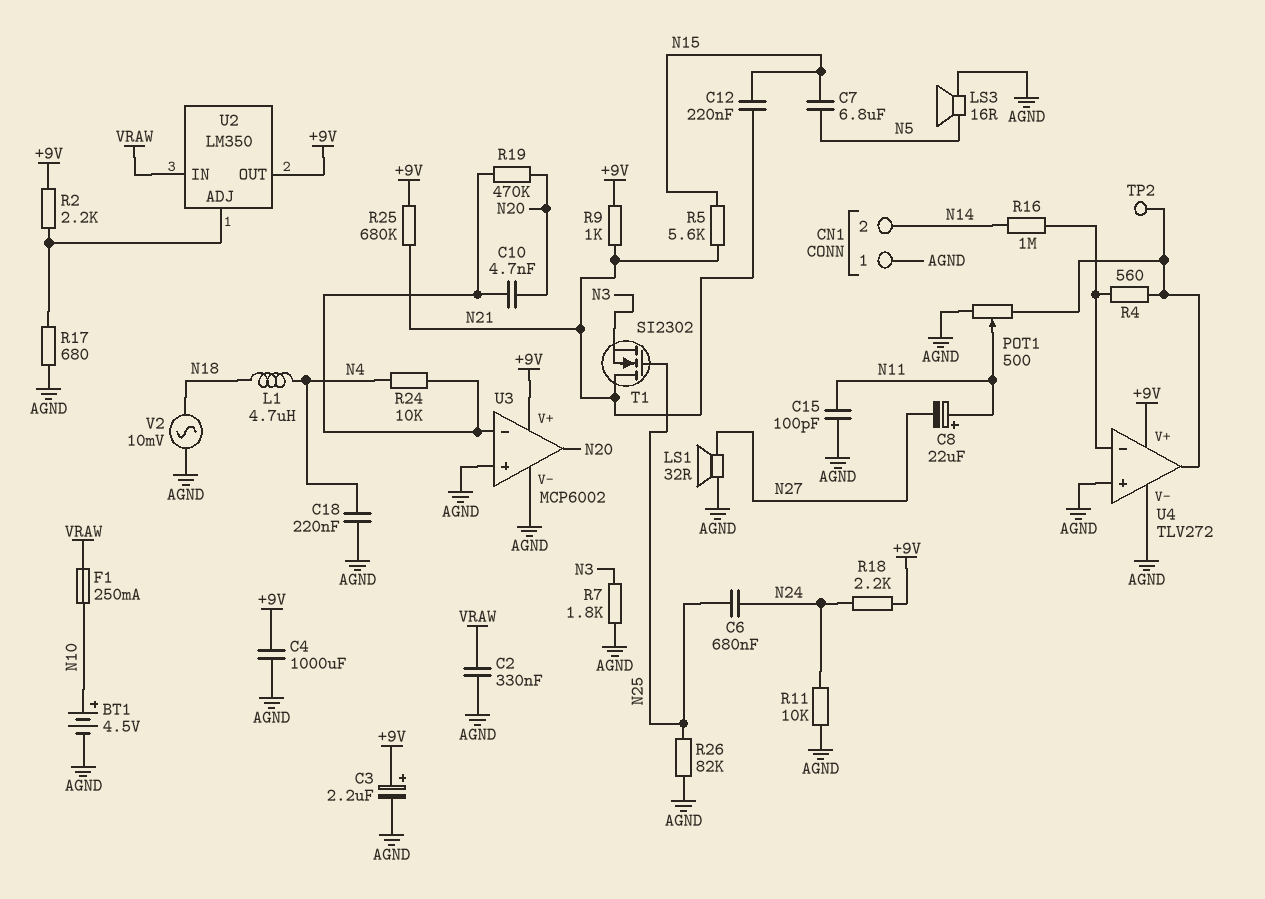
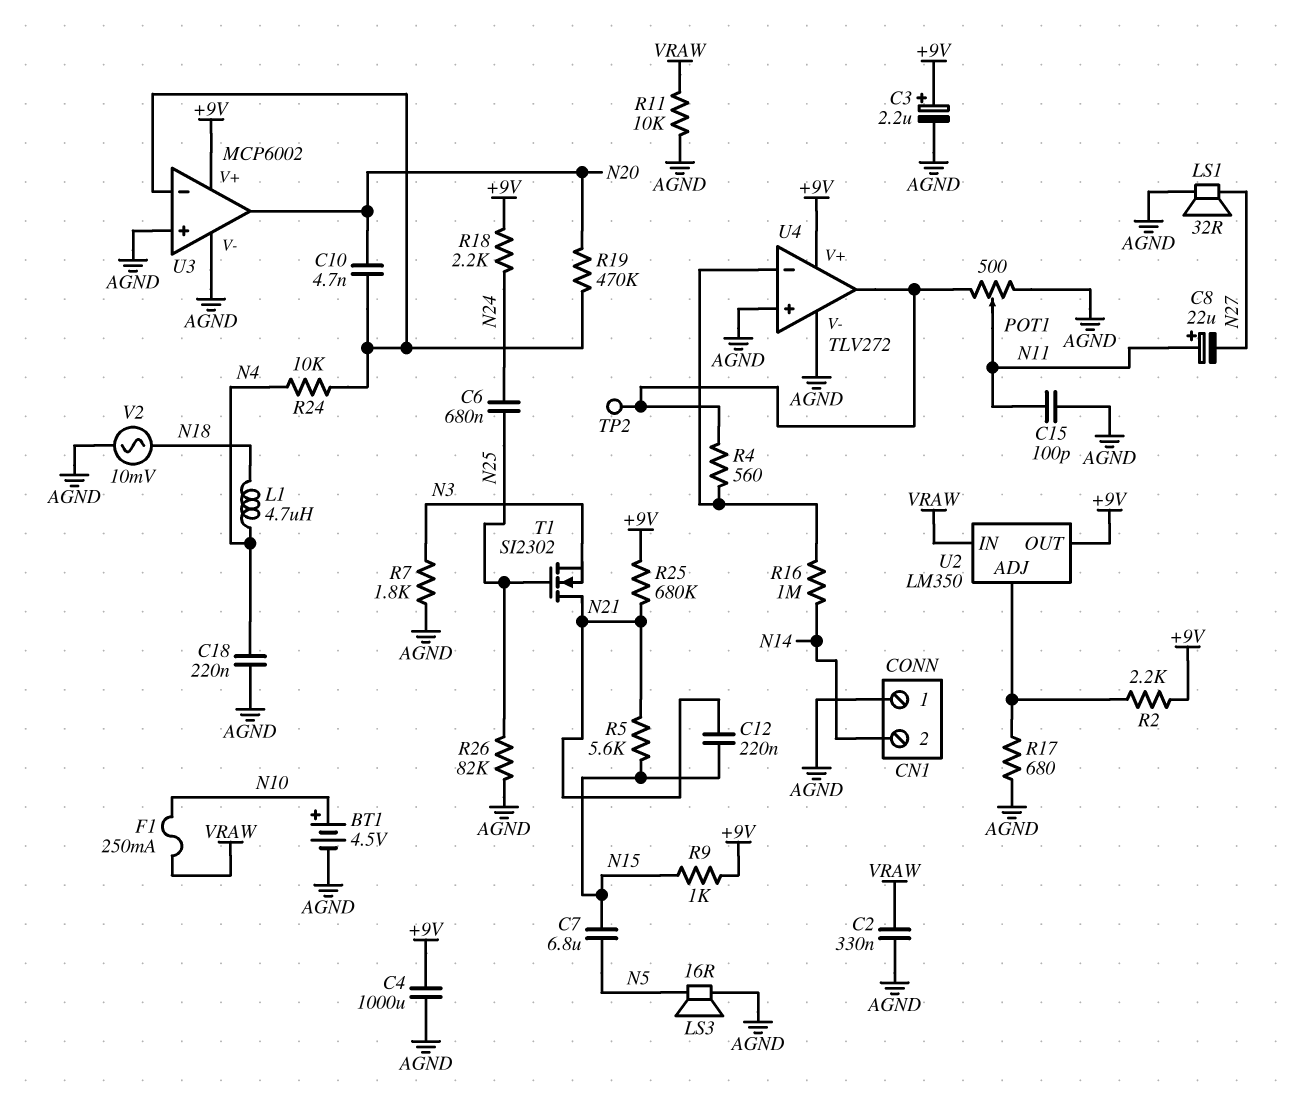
R9: 1k (+9V, N21) -> 1k (+9V, N15)
R11: 10k (AGND, N24) -> 10k (AGND, VRAW)

